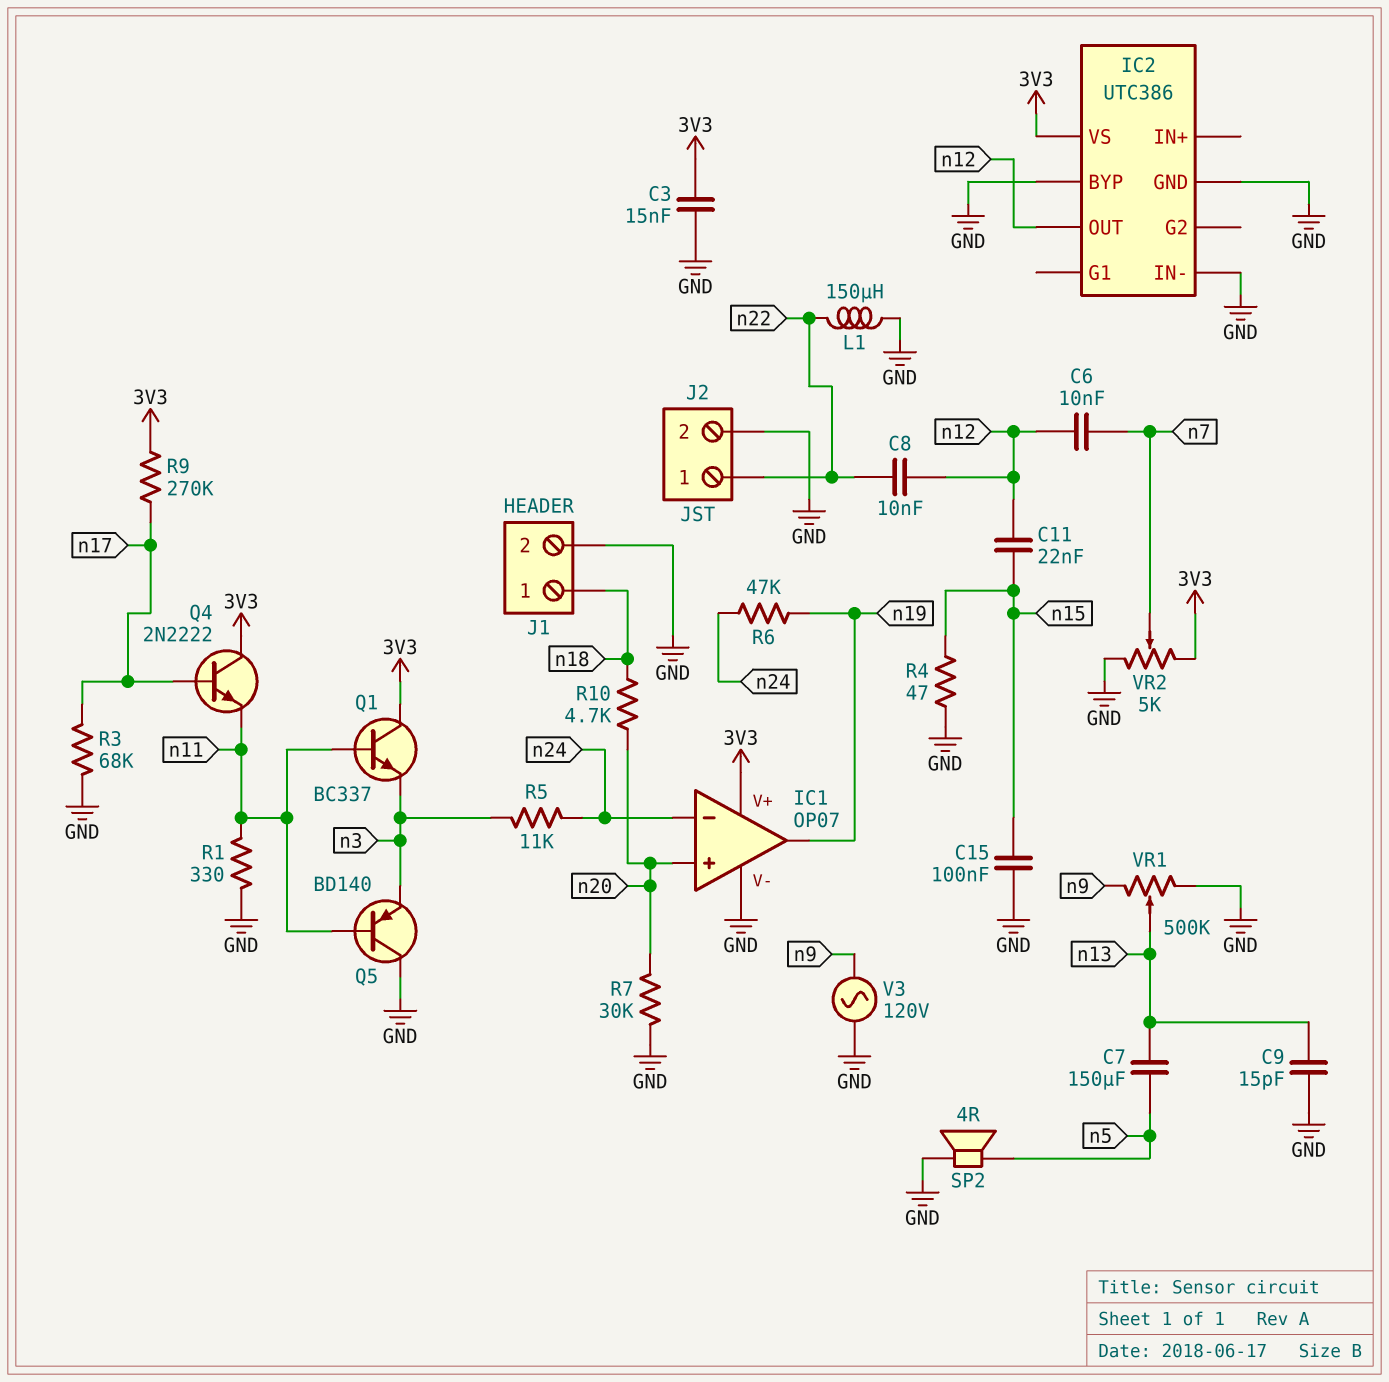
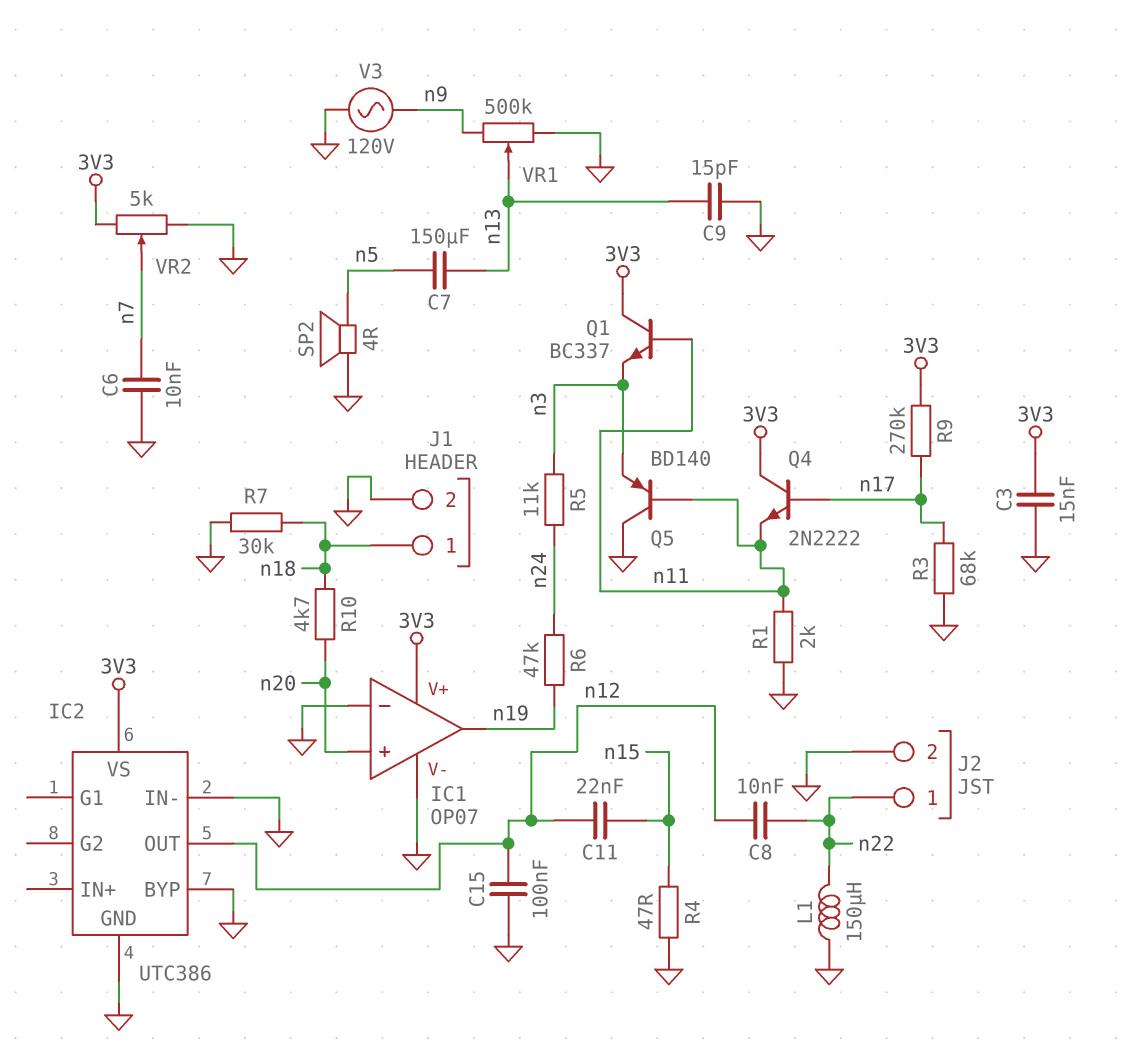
C6: 10nF (n7, n12) -> 10nF (GND, n7)
C15: 100nF (GND, n15) -> 100nF (GND, n12)
IC1 pin in-: n24 -> GND
R1: 330 (GND, n11) -> 2k (GND, n11)
R7: 30k (GND, n20) -> 30k (GND, n18)

